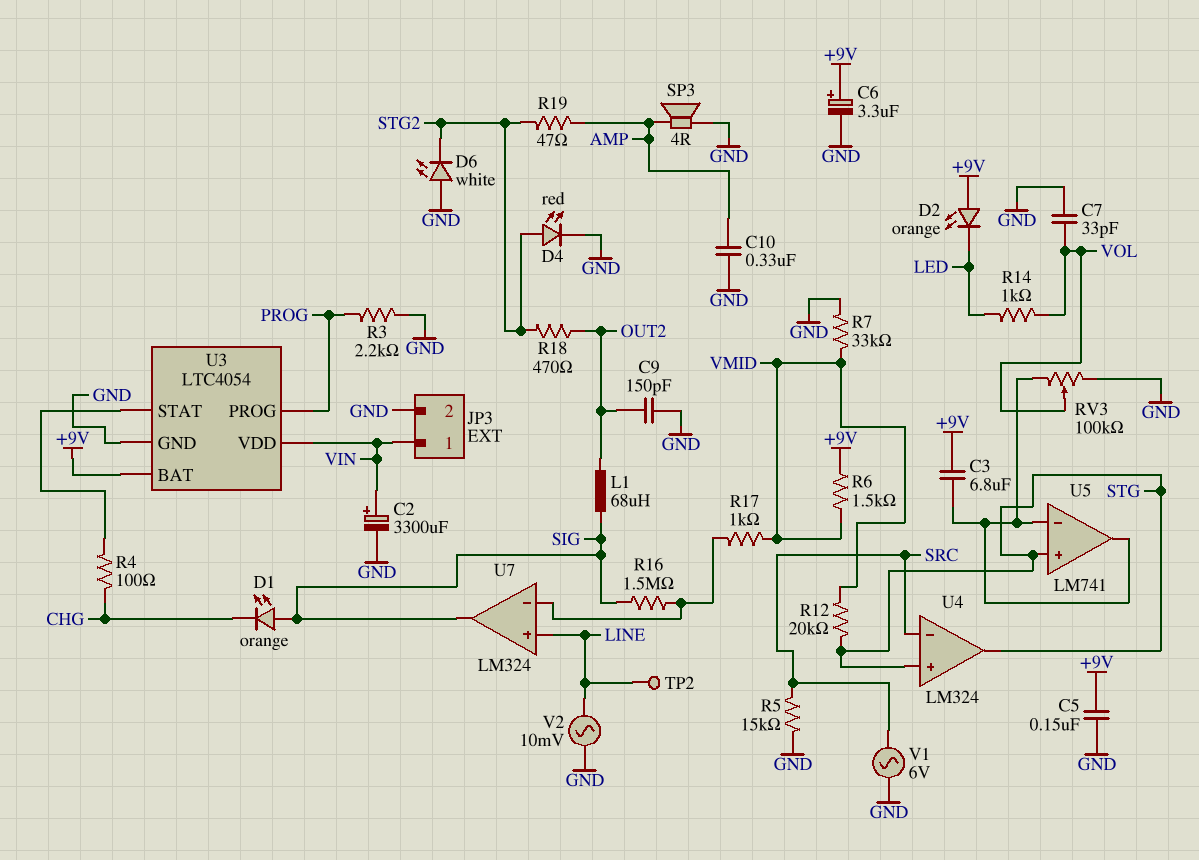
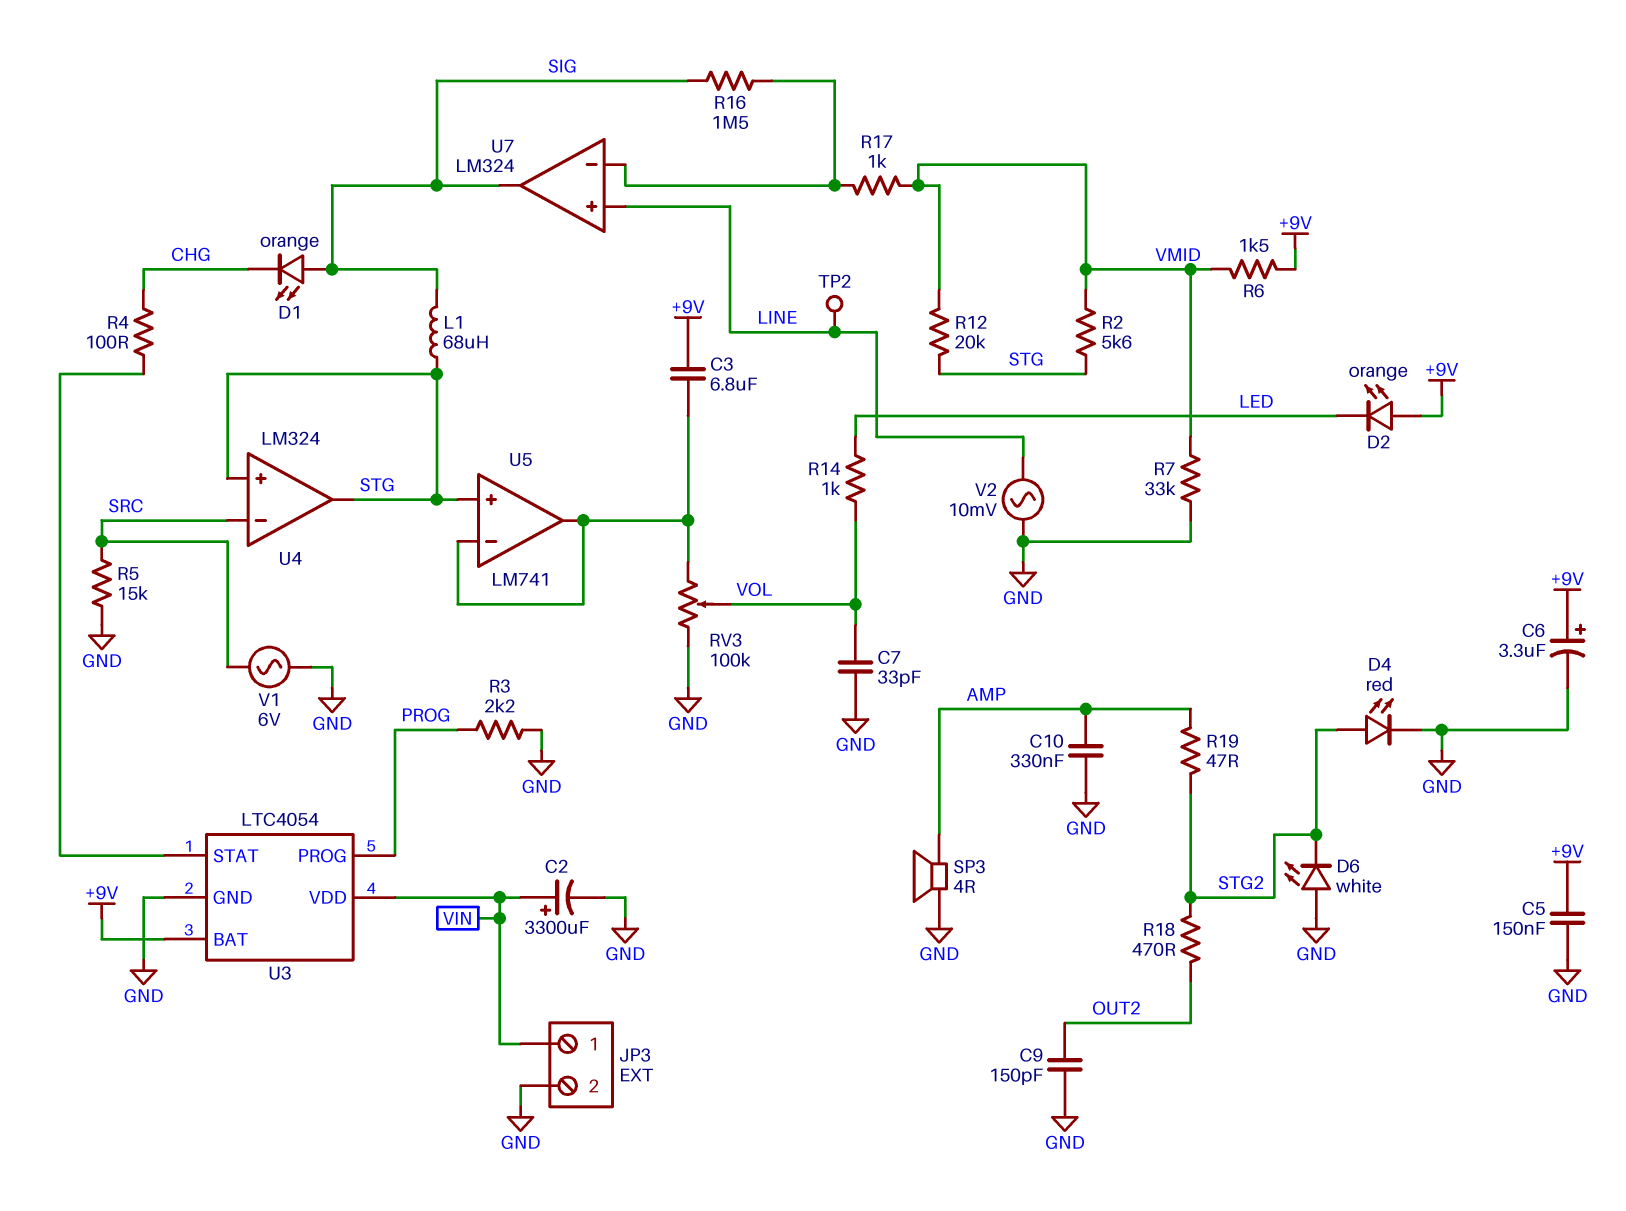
L1: 68uH (OUT2, SIG) -> 68uH (SIG, STG)
R2: none -> 5.6k (STG, VMID)

